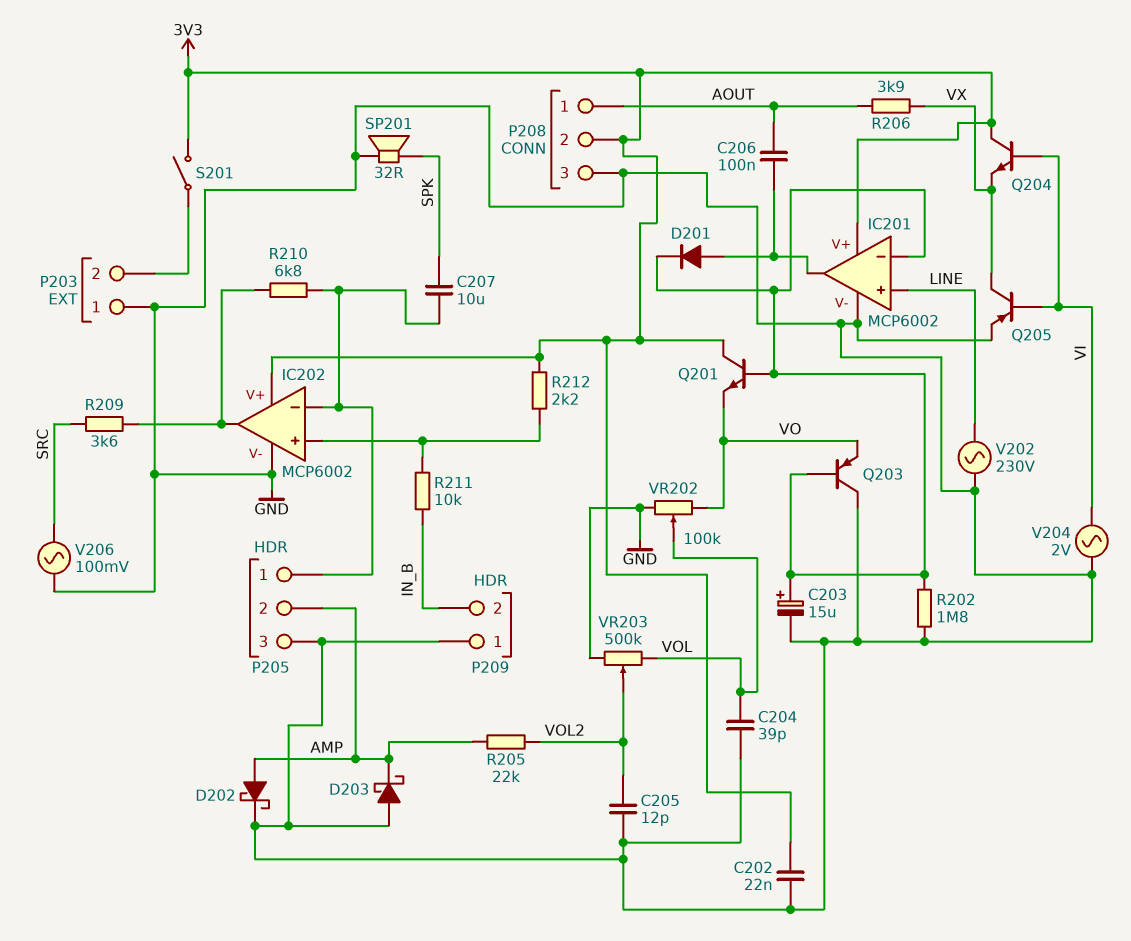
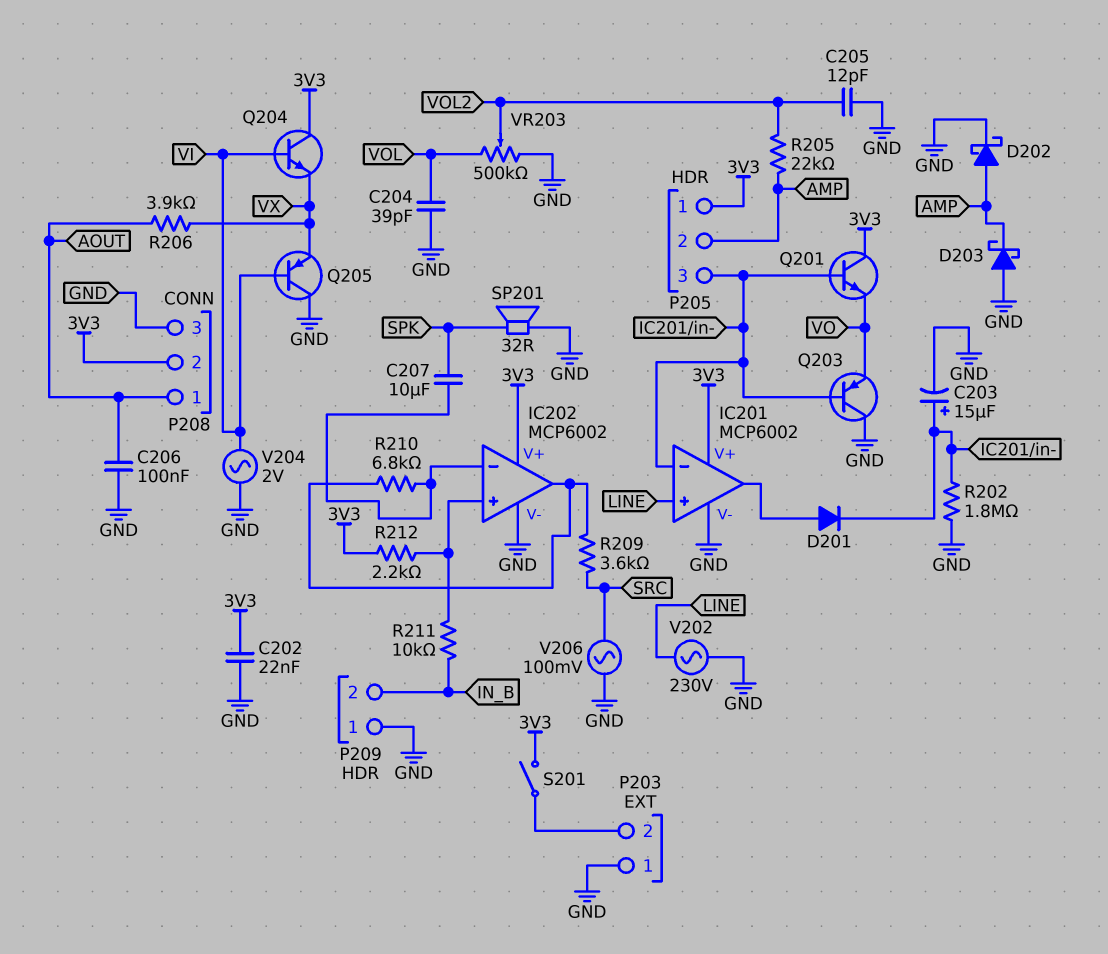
C206: 100nF (AOUT, IC201/out) -> 100nF (AOUT, GND)
P205 pin 1: IC202/in- -> 3V3
P205 pin 3: GND -> IC201/in-
Q205: PNP (B VI, C VX, E GND) -> PNP (B VI, C GND, E VX)
VR202: 100k (GND, VO, wiper VOL) -> none

